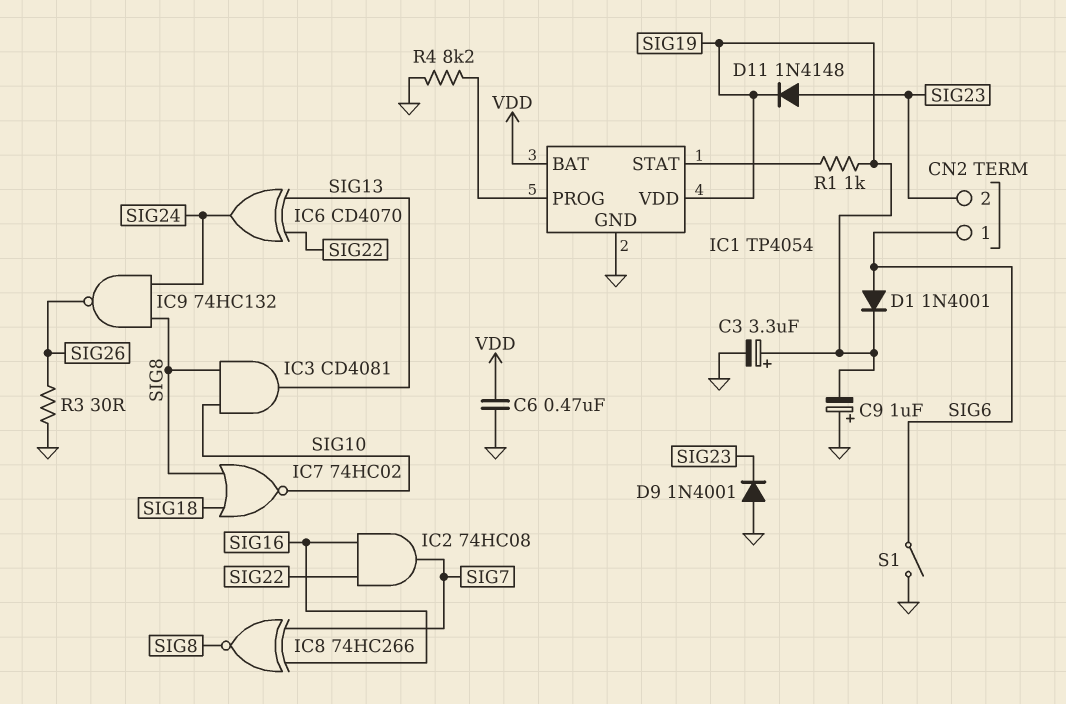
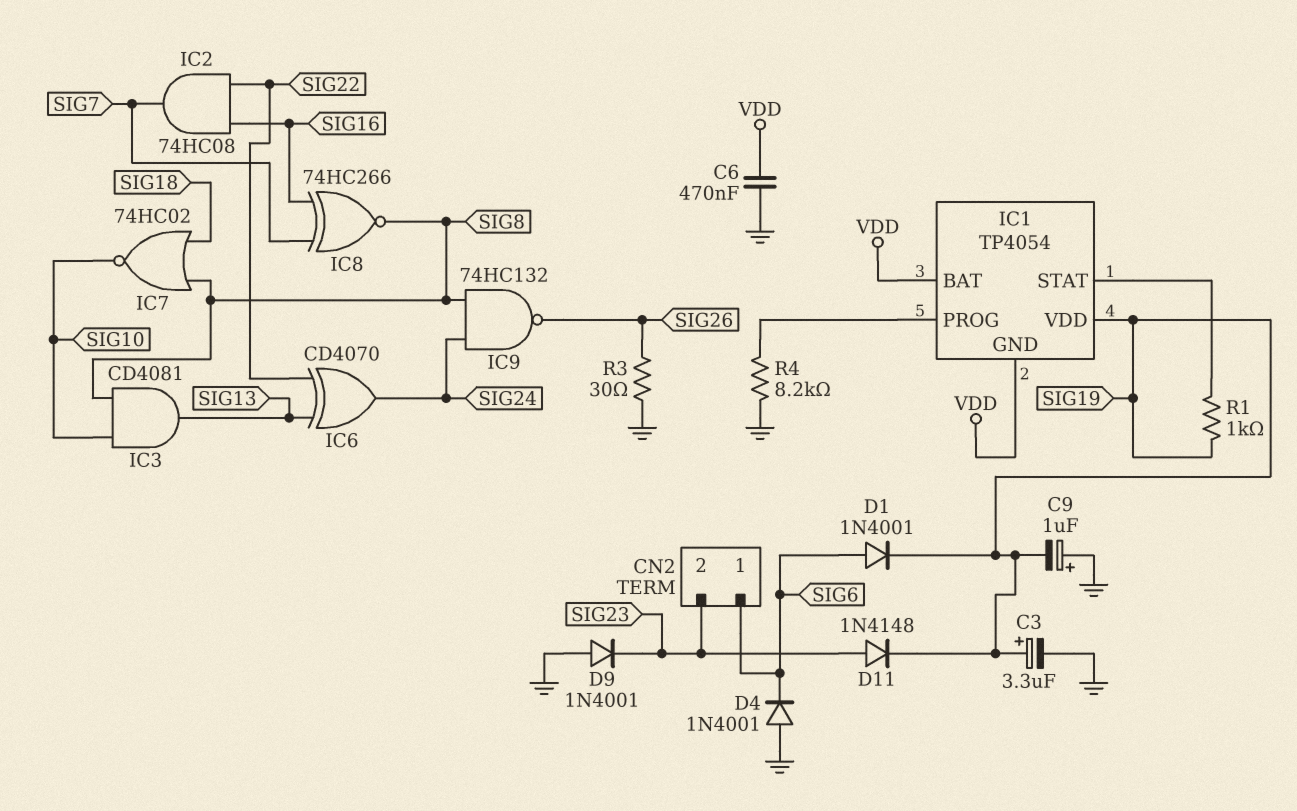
D4: none -> diode 1N4001 (A GND, K SIG6)
IC1 pin GND: GND -> VDD
S1: switch (GND, SIG6) -> none

